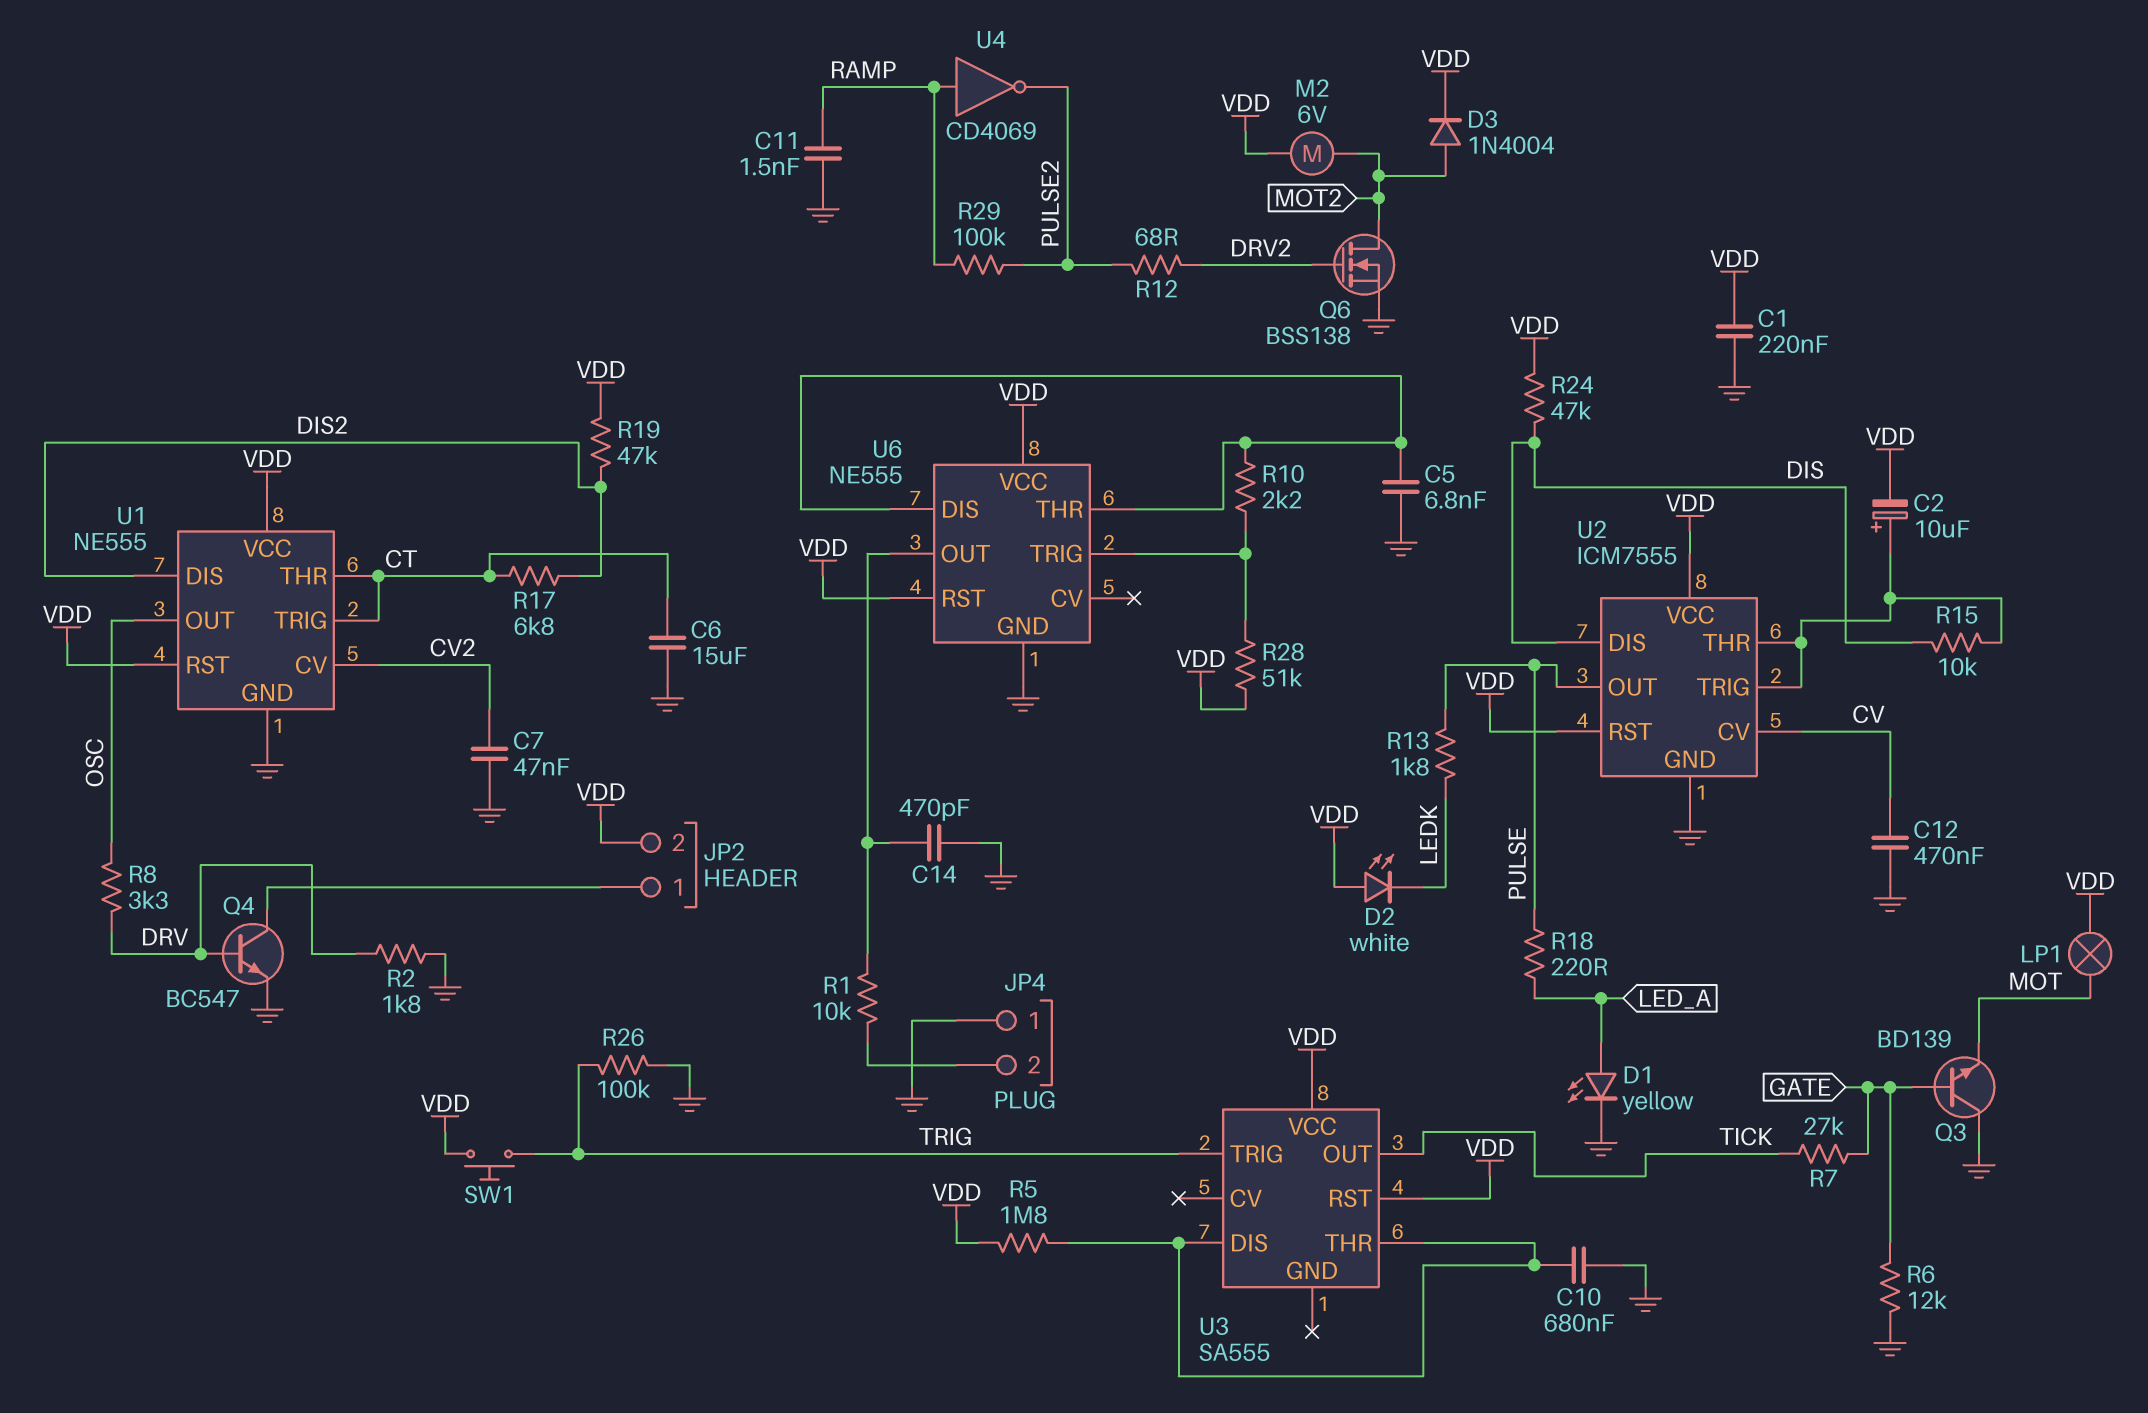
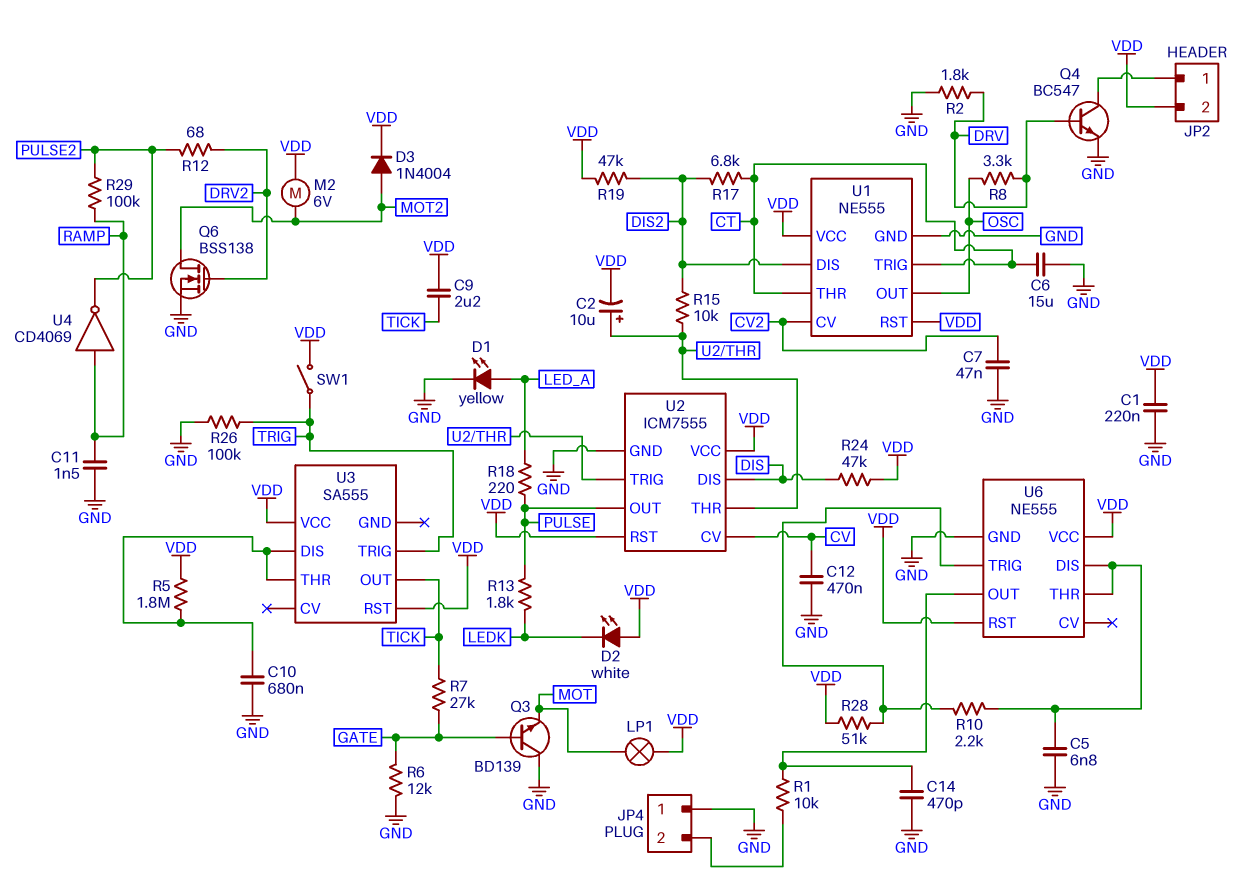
C9: none -> 2.2uF (TICK, VDD)
R15: 10k (DIS, U2/THR) -> 10k (DIS2, U2/THR)
SW1: button (TRIG, VDD) -> switch (TRIG, VDD)

